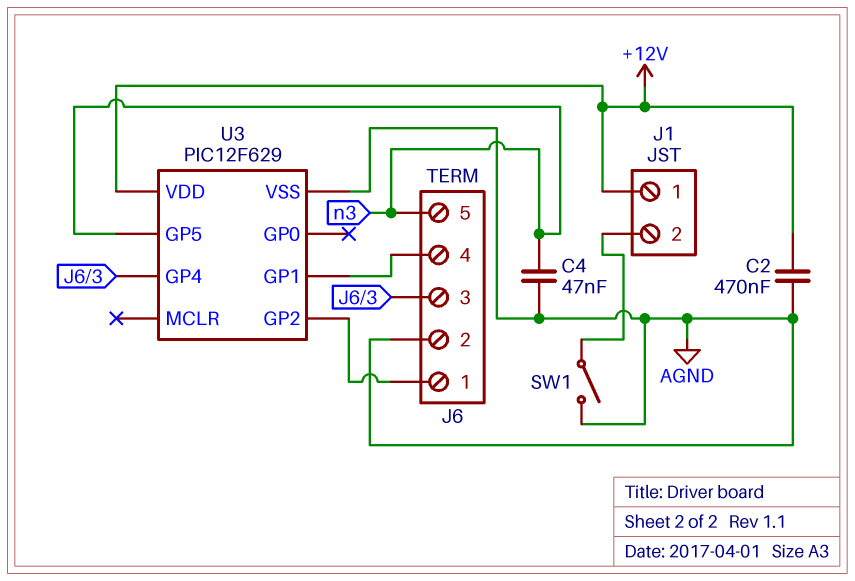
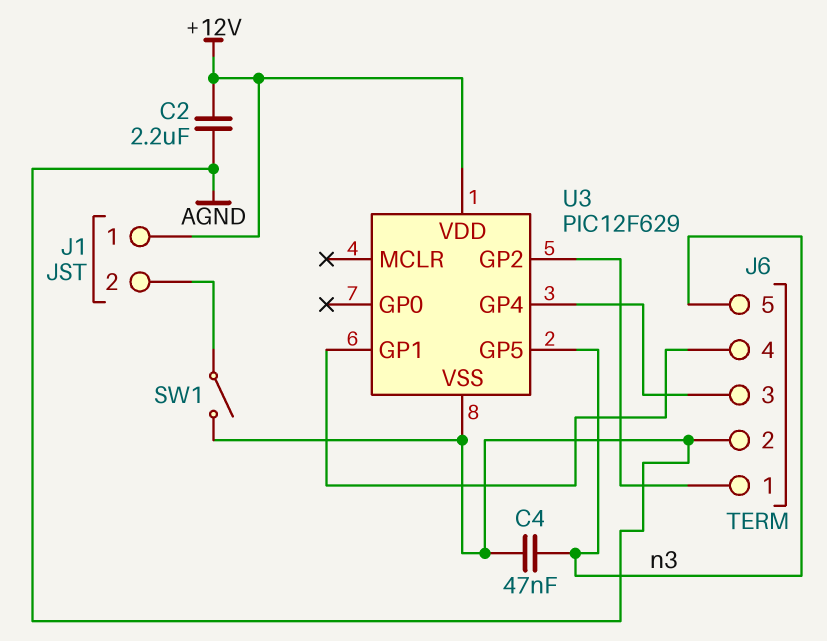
C2: 470nF (+12V, AGND) -> 2.2uF (+12V, AGND)

